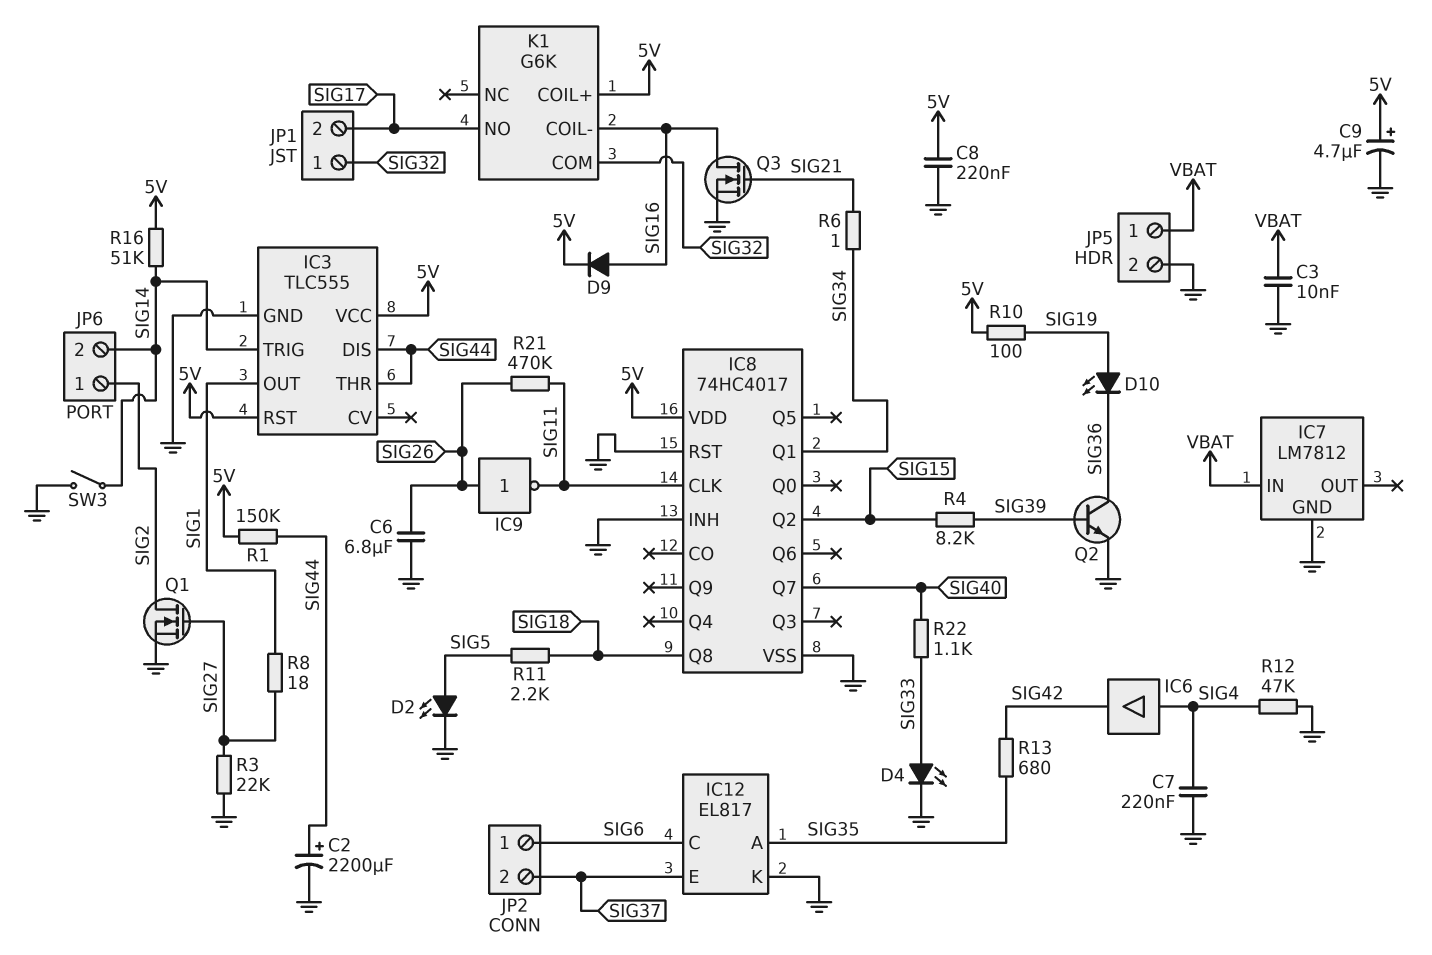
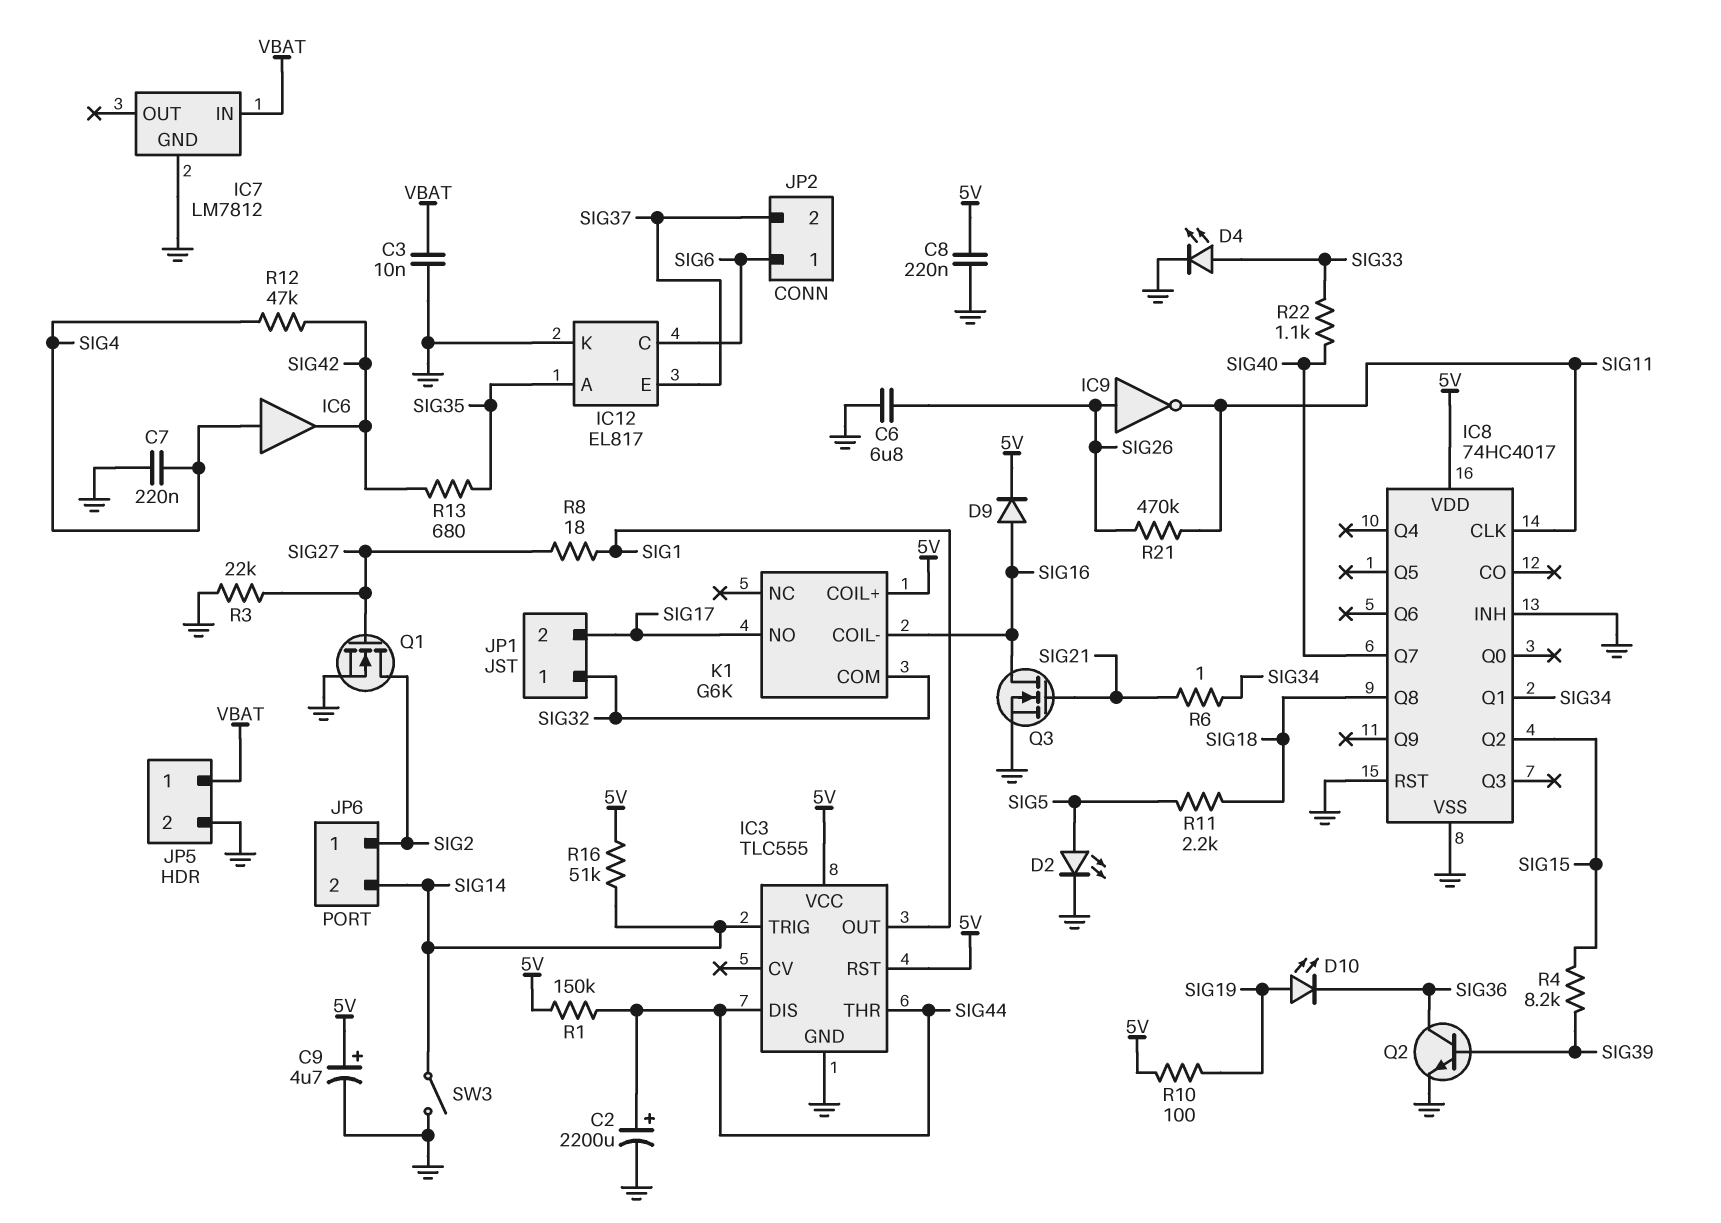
R12: 47k (GND, SIG4) -> 47k (SIG4, SIG42)

